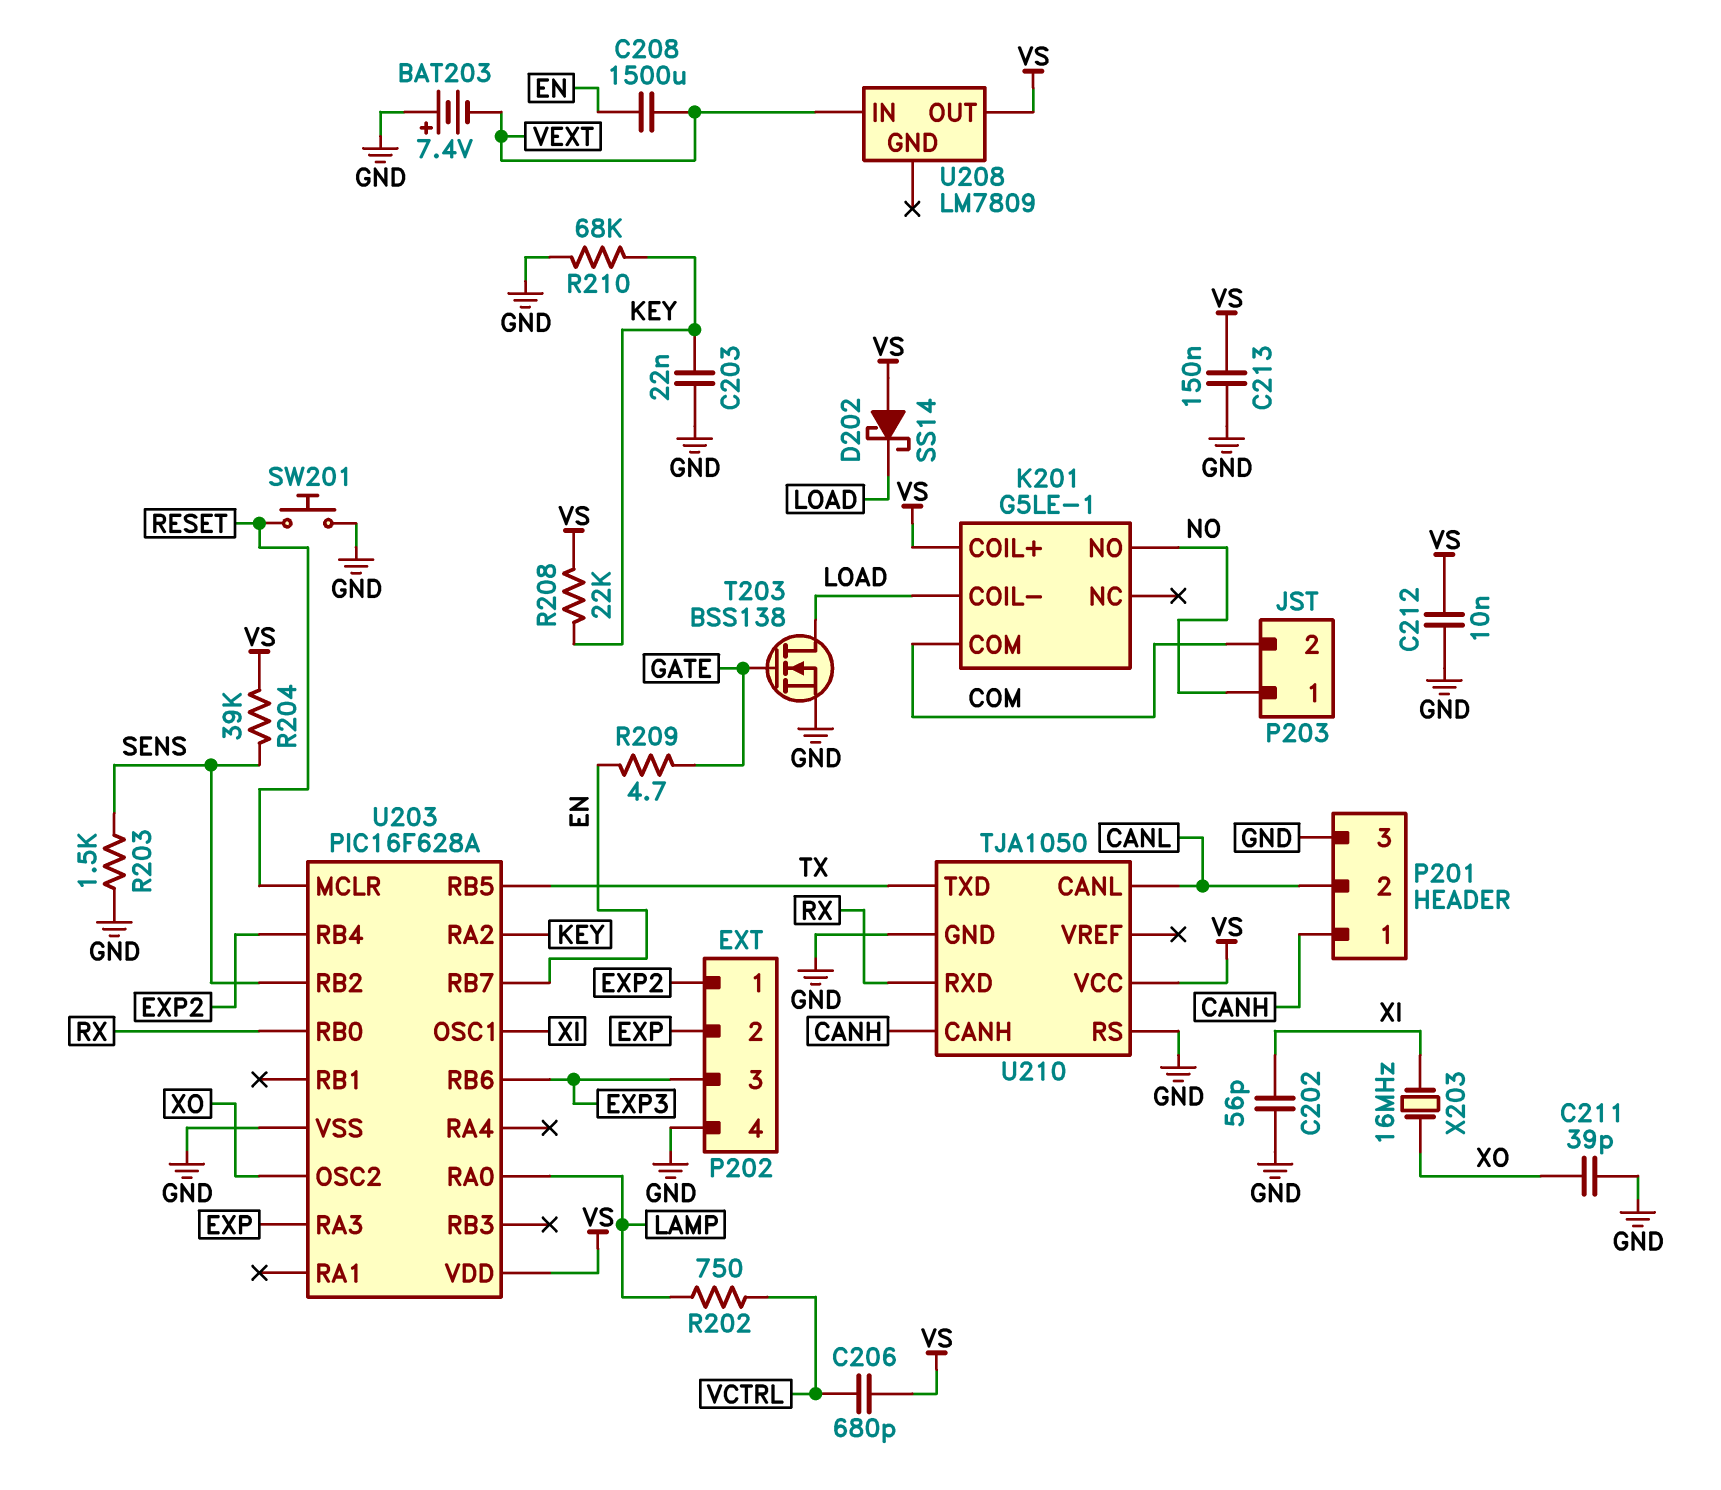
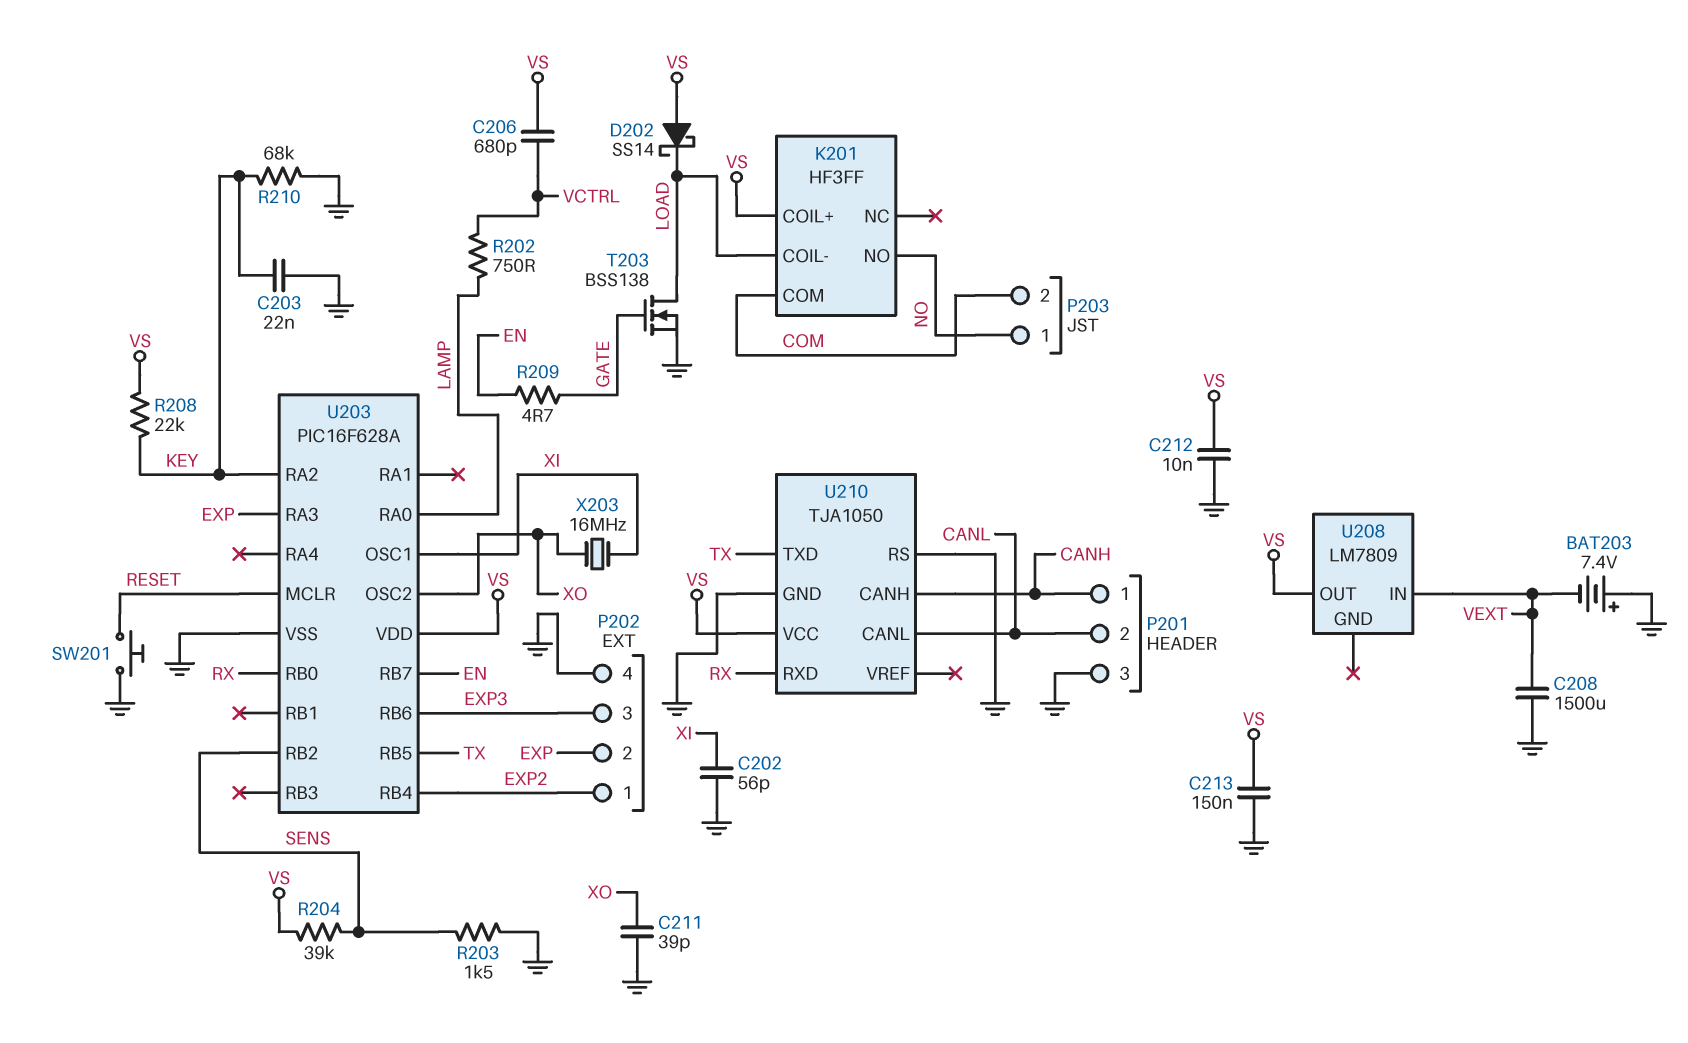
C208: 1500uF (EN, VEXT) -> 1500uF (GND, VEXT)
K201: G5LE-1 -> HF3FF

